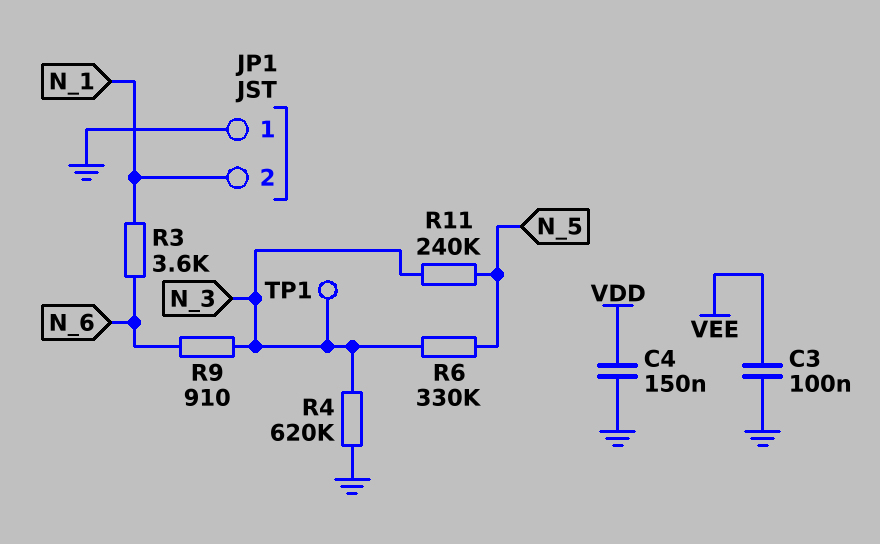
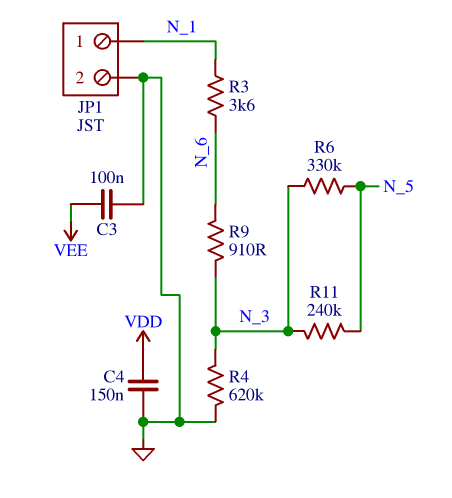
JP1 pin 1: GND -> N_1
JP1 pin 2: N_1 -> GND
TP1: test point (N_3) -> none

